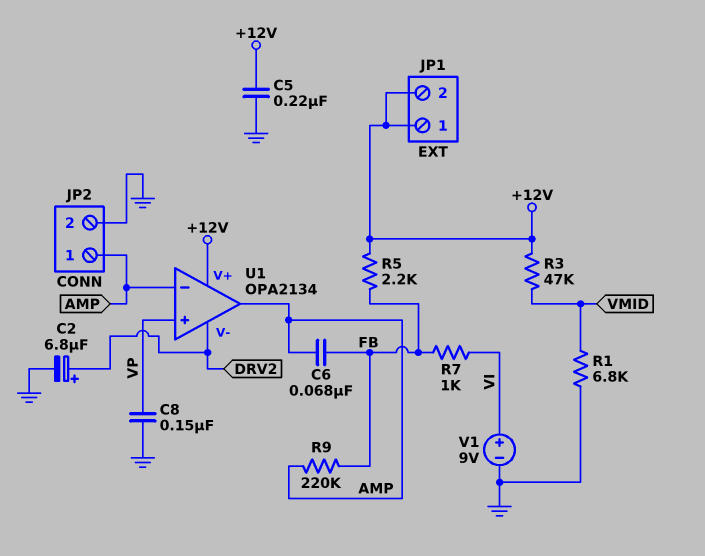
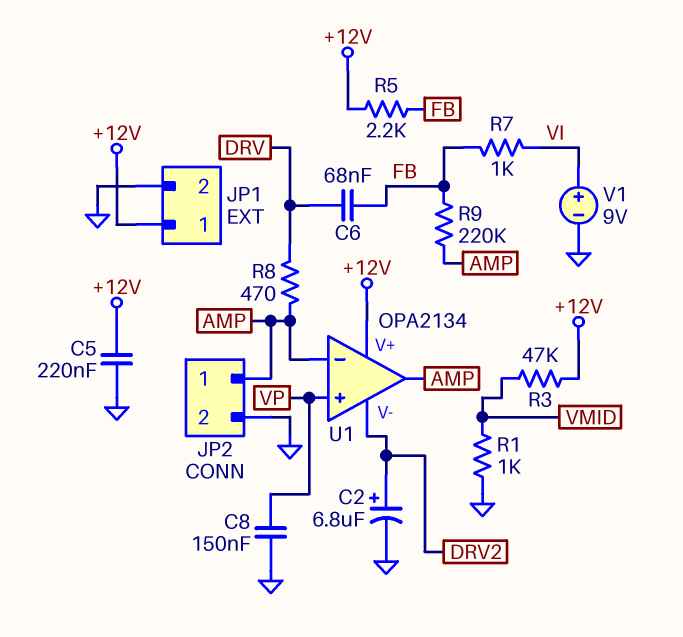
C6: 68nF (AMP, FB) -> 68nF (DRV, FB)
JP1 pin 2: +12V -> GND
R1: 6.8k (GND, VMID) -> 1k (GND, VMID)
R8: none -> 470 (AMP, DRV)

